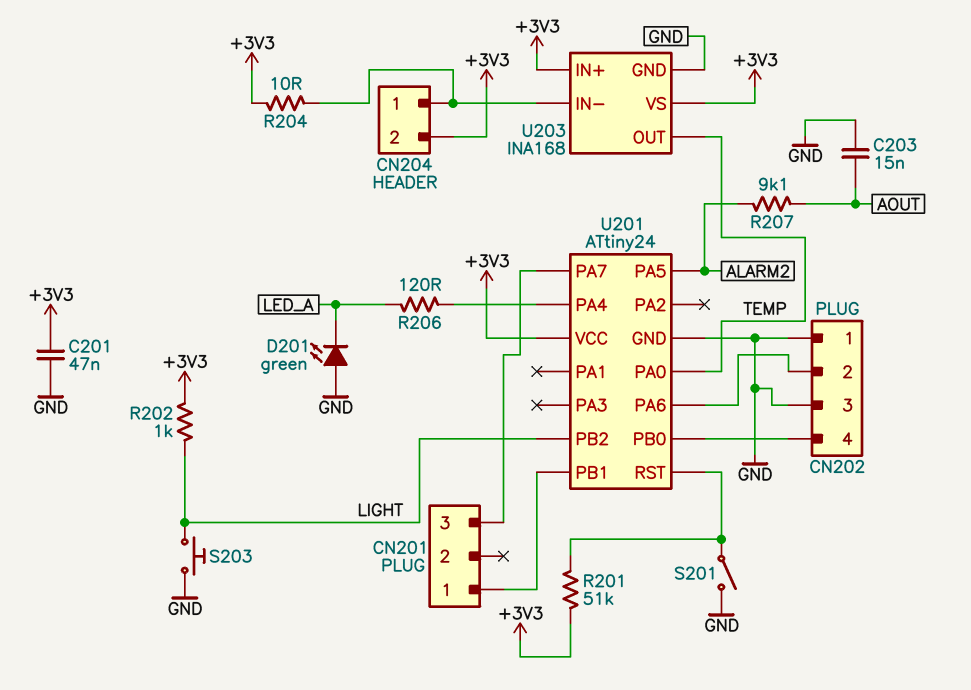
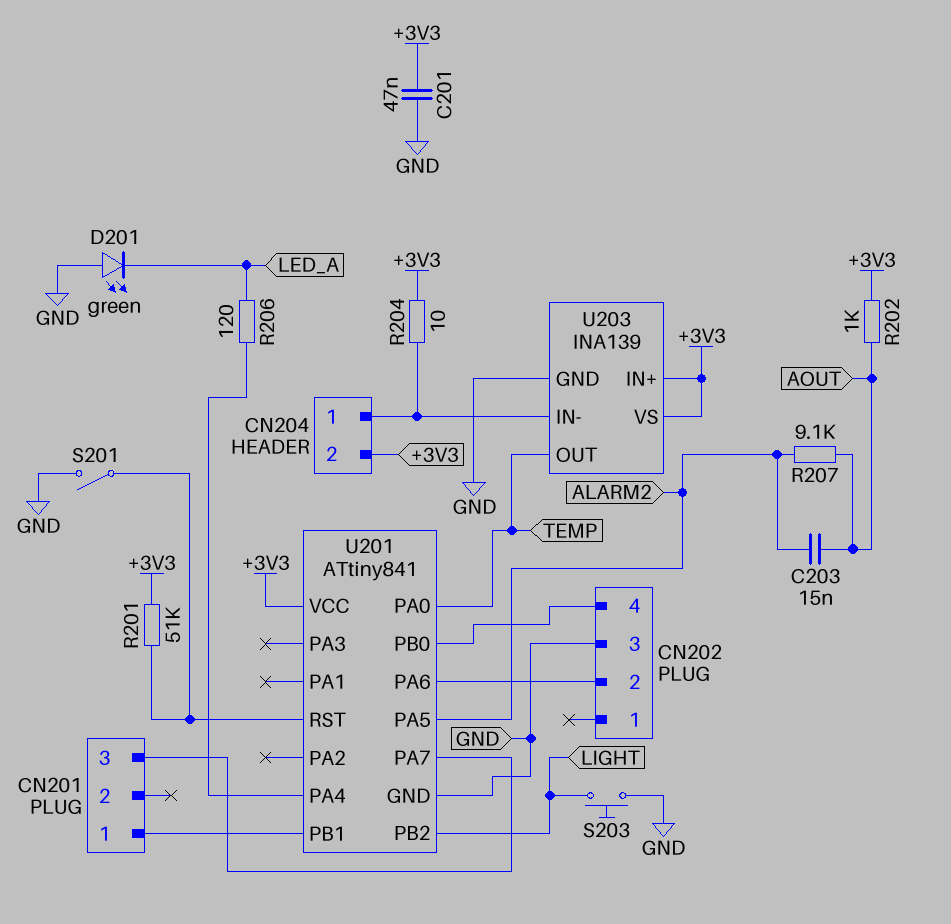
C203: 15nF (AOUT, GND) -> 15nF (ALARM2, AOUT)
CN202 pin 1: GND -> none
R202: 1k (+3V3, LIGHT) -> 1k (+3V3, AOUT)
U201: ATtiny24 -> ATtiny841
U203: INA168 -> INA139

